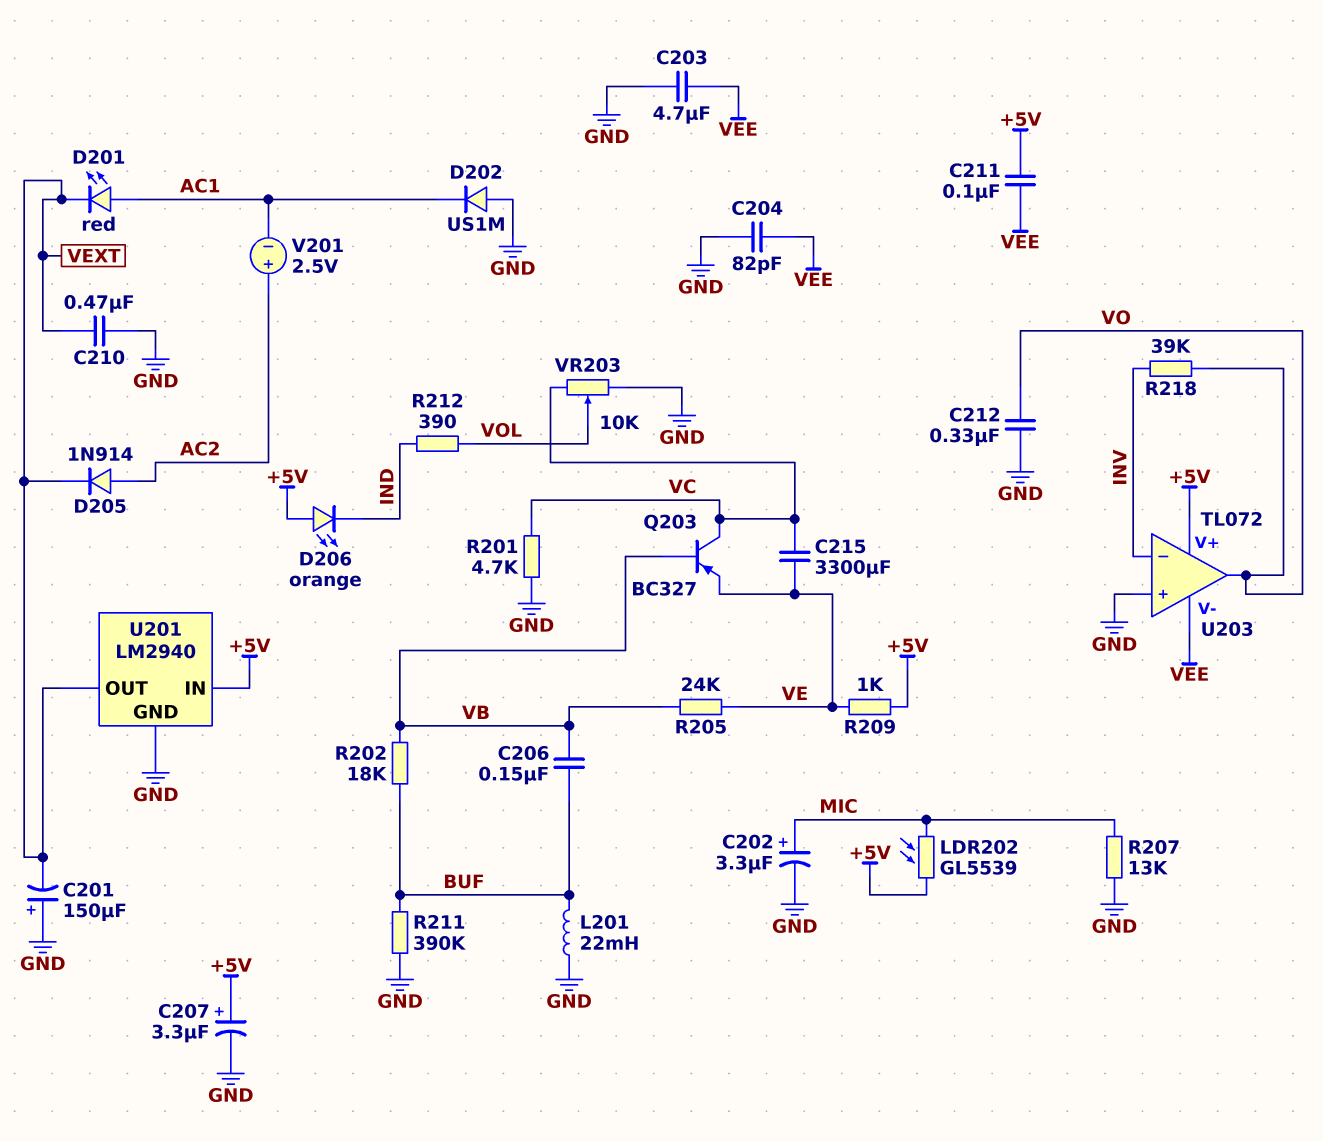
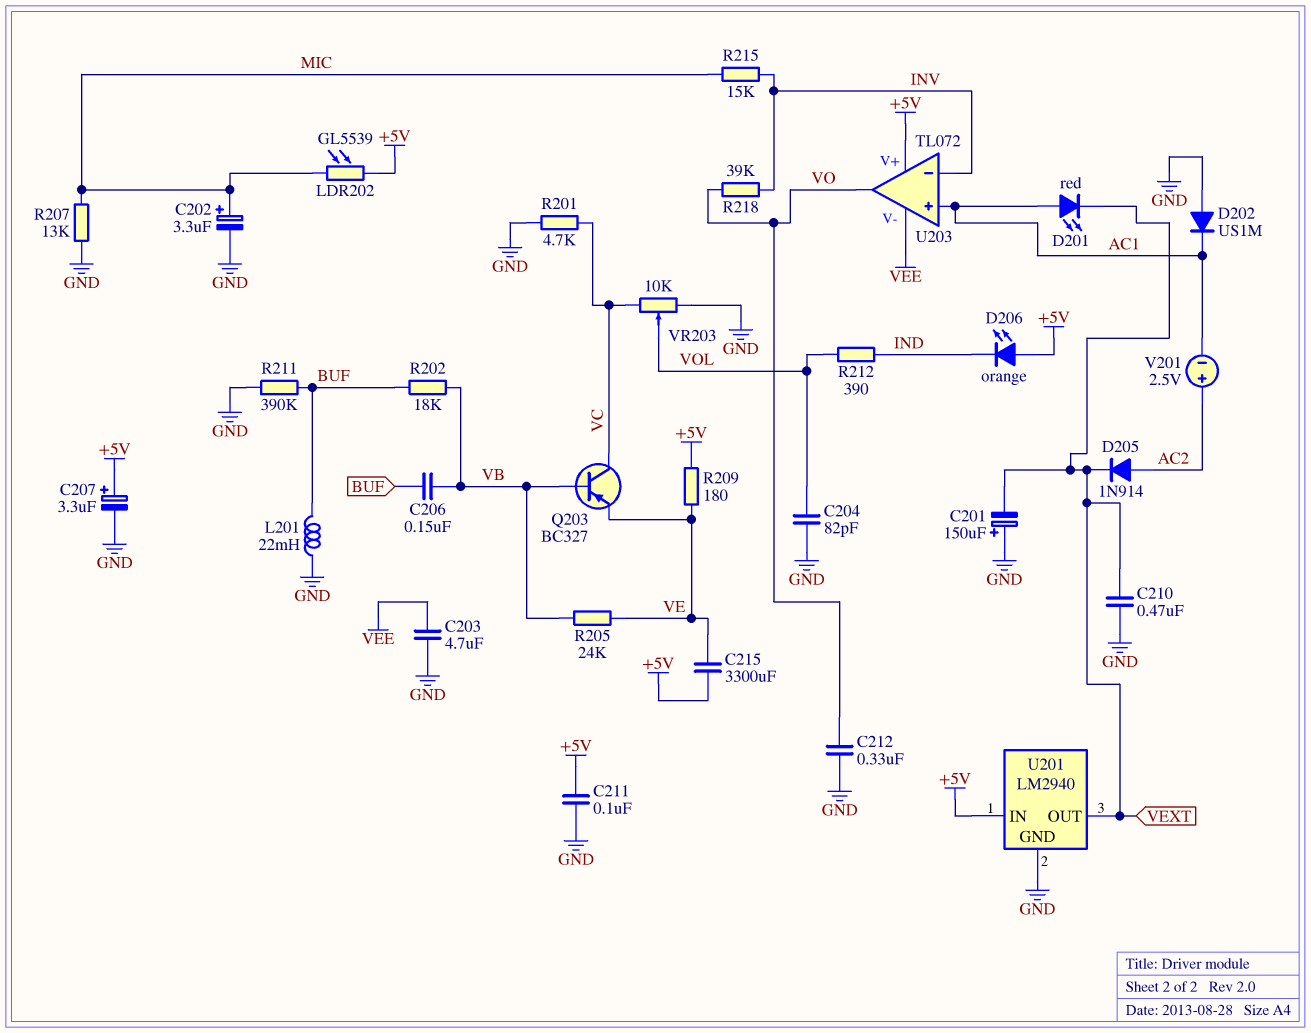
C204: 82pF (GND, VEE) -> 82pF (GND, VOL)
C211: 100nF (+5V, VEE) -> 100nF (+5V, GND)
C215: 3300uF (VC, VE) -> 3300uF (+5V, VE)
R209: 1k (+5V, VE) -> 180 (+5V, VE)
R215: none -> 15k (INV, MIC)
U203 pin in+: GND -> AC1

